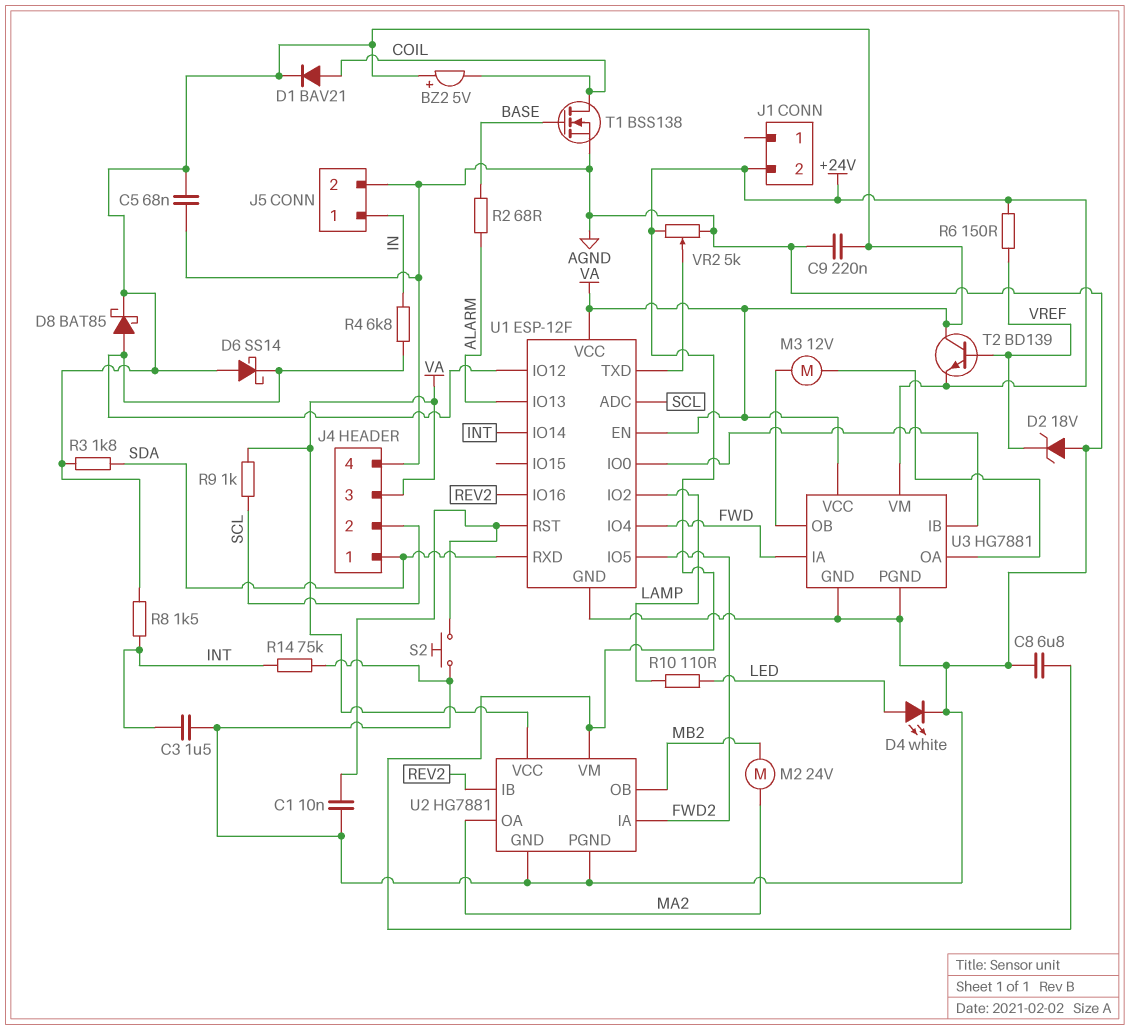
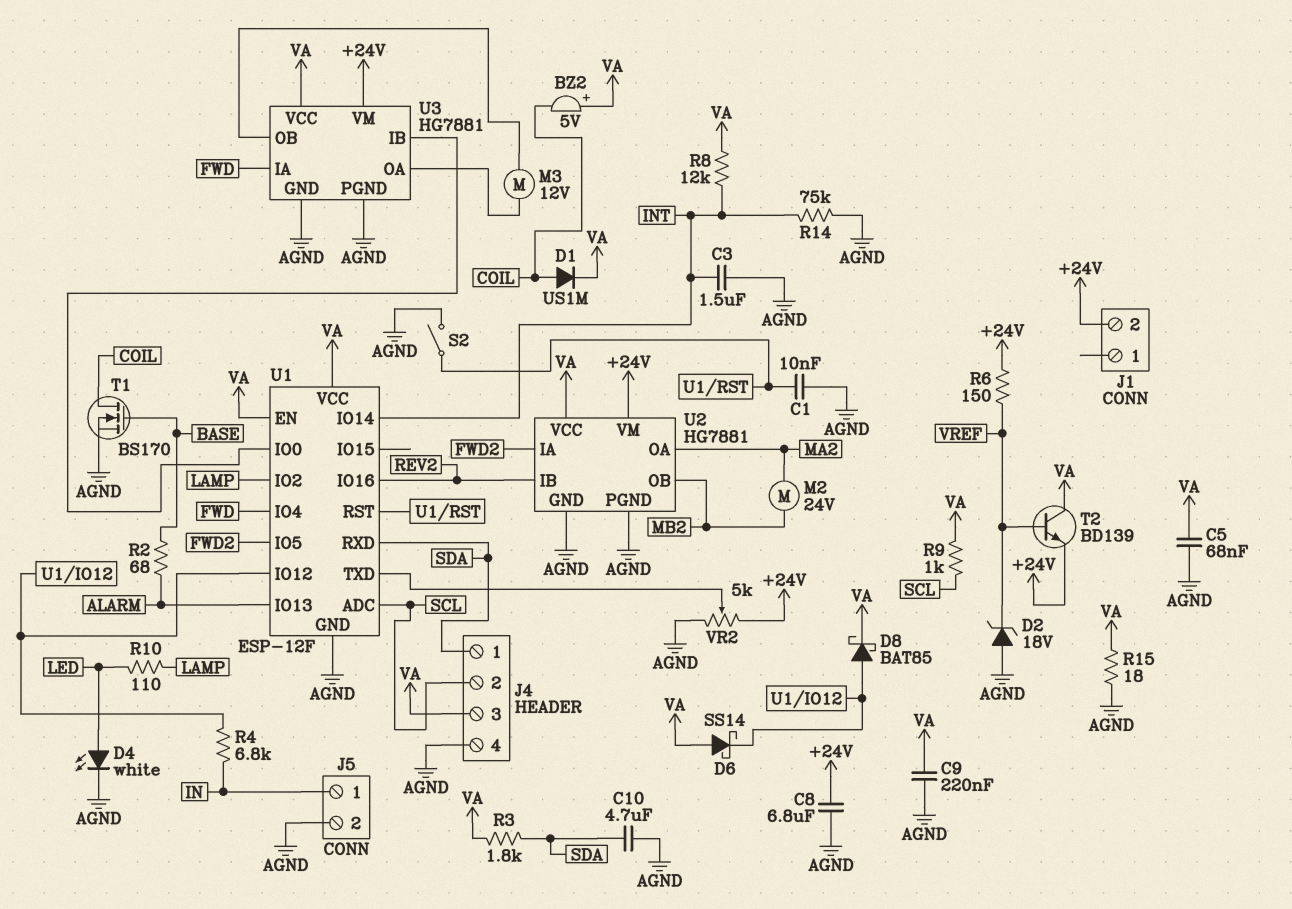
C10: none -> 4.7uF (AGND, SDA)
D1: diode BAV21 (A COIL, K VA) -> diode US1M (A COIL, K VA)
R8: 1.5k (INT, VA) -> 12k (INT, VA)
R15: none -> 18 (AGND, VA)
S2: button (AGND, U1/RST) -> switch (AGND, U1/RST)
T1: NMOS BSS138 (G BASE, D COIL, S AGND) -> NMOS BS170 (G BASE, D COIL, S AGND)

